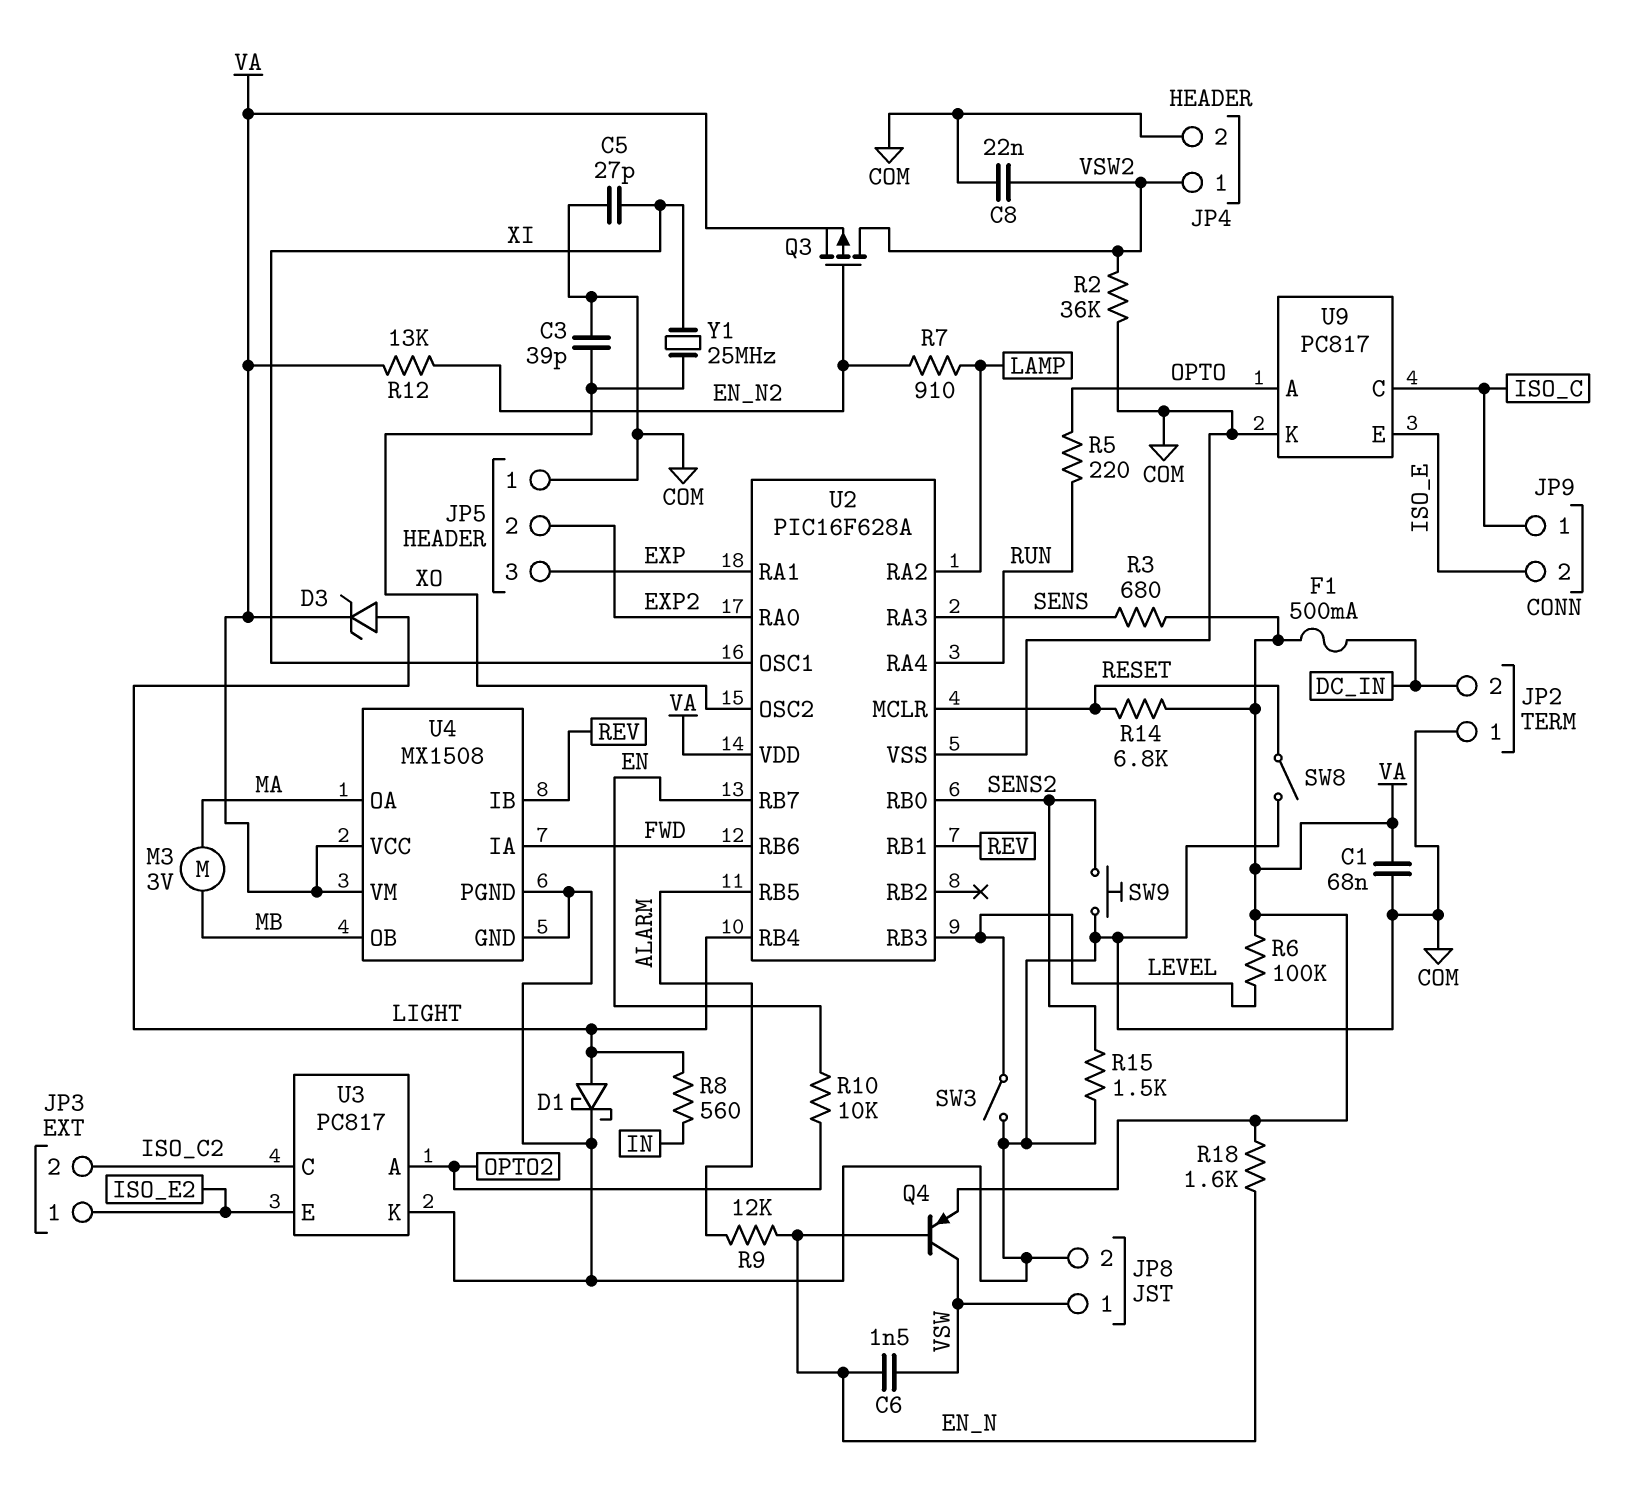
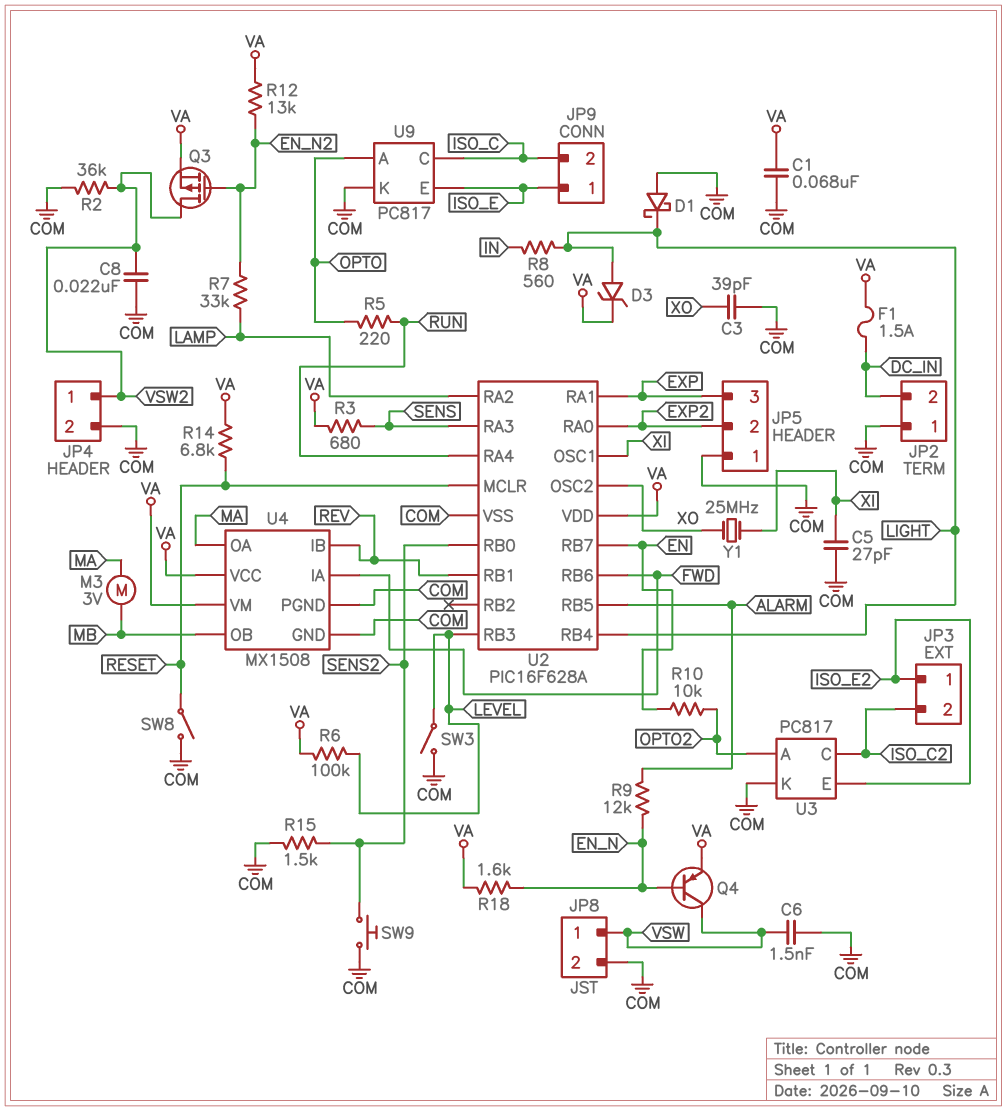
C6: 1.5nF (EN_N, VSW) -> 1.5nF (COM, VSW)
D1: schottky (A LIGHT, K COM) -> schottky (A COM, K LIGHT)
F1: 500mA (DC_IN, VA) -> 1.5A (DC_IN, VA)
JP9 pin 1: ISO_C -> ISO_E
JP9 pin 2: ISO_E -> ISO_C
R7: 910 (EN_N2, LAMP) -> 33k (EN_N2, LAMP)

